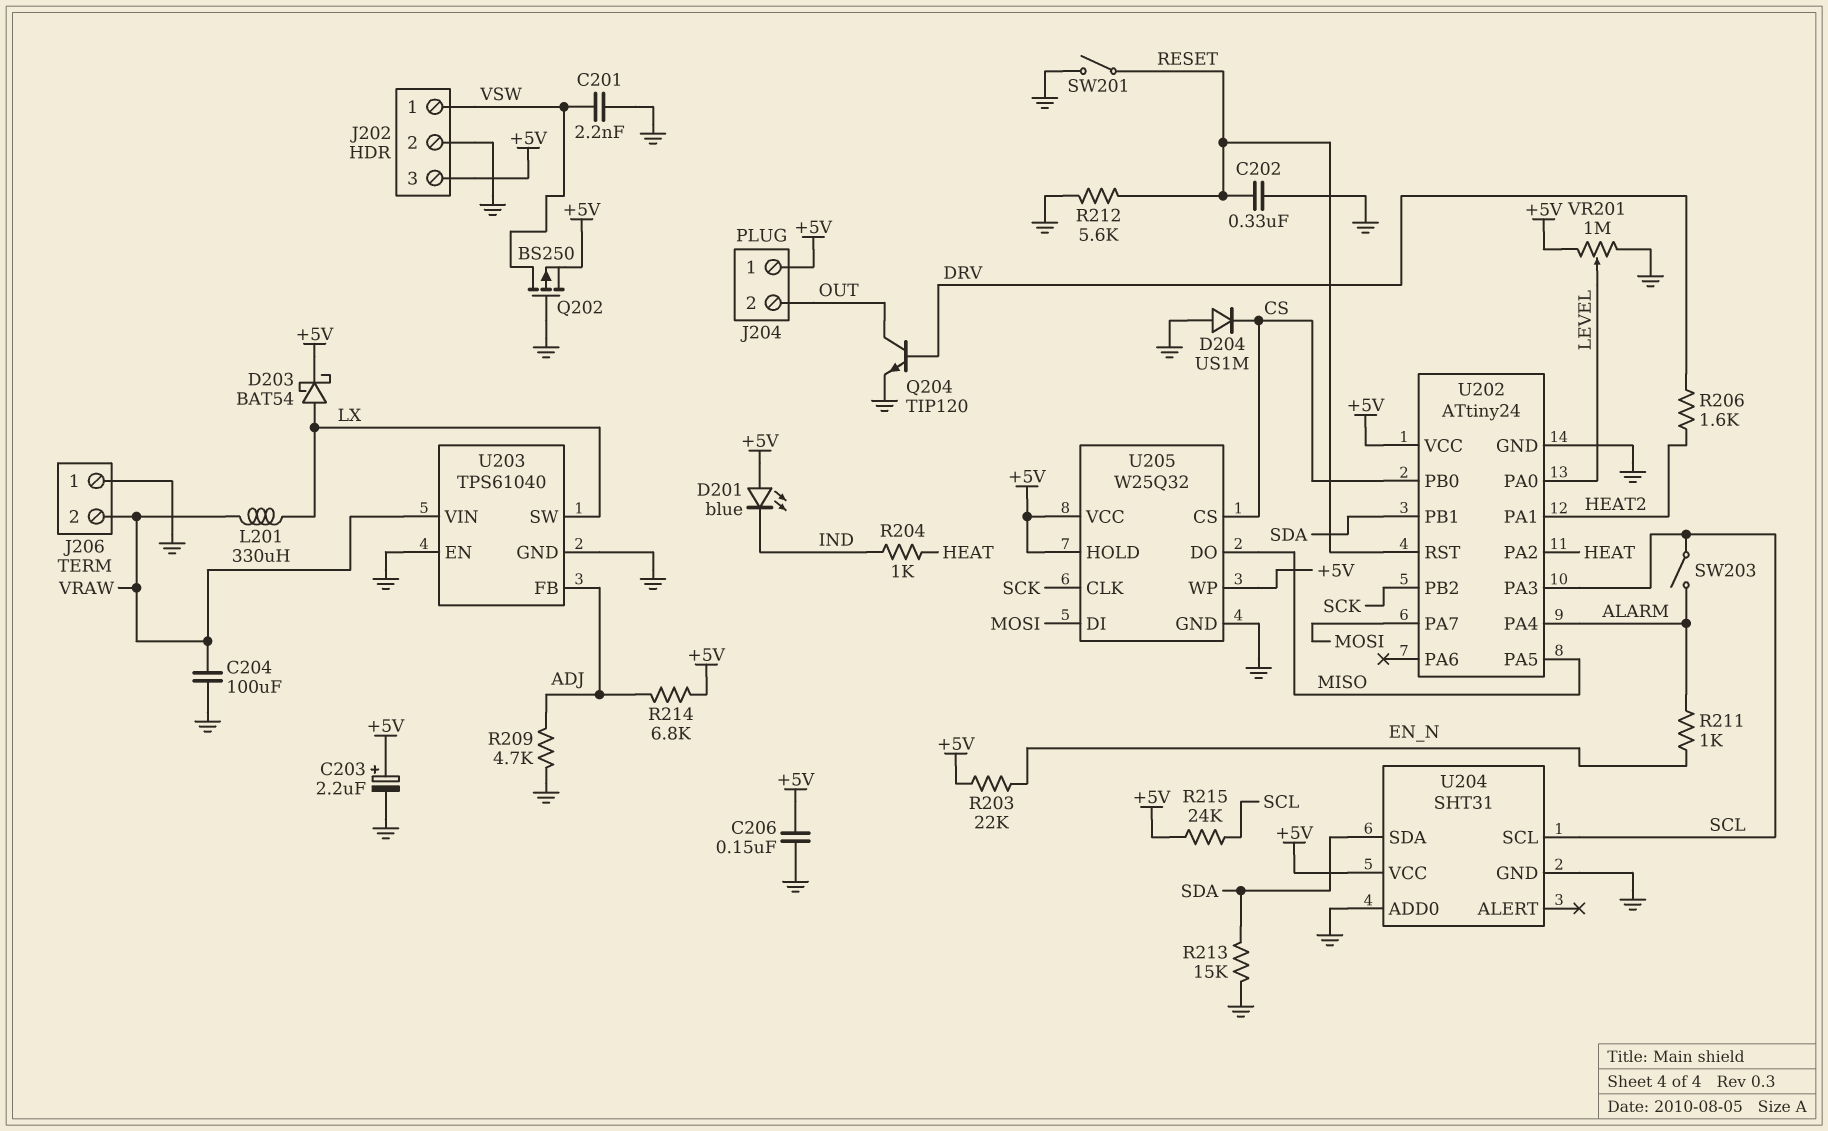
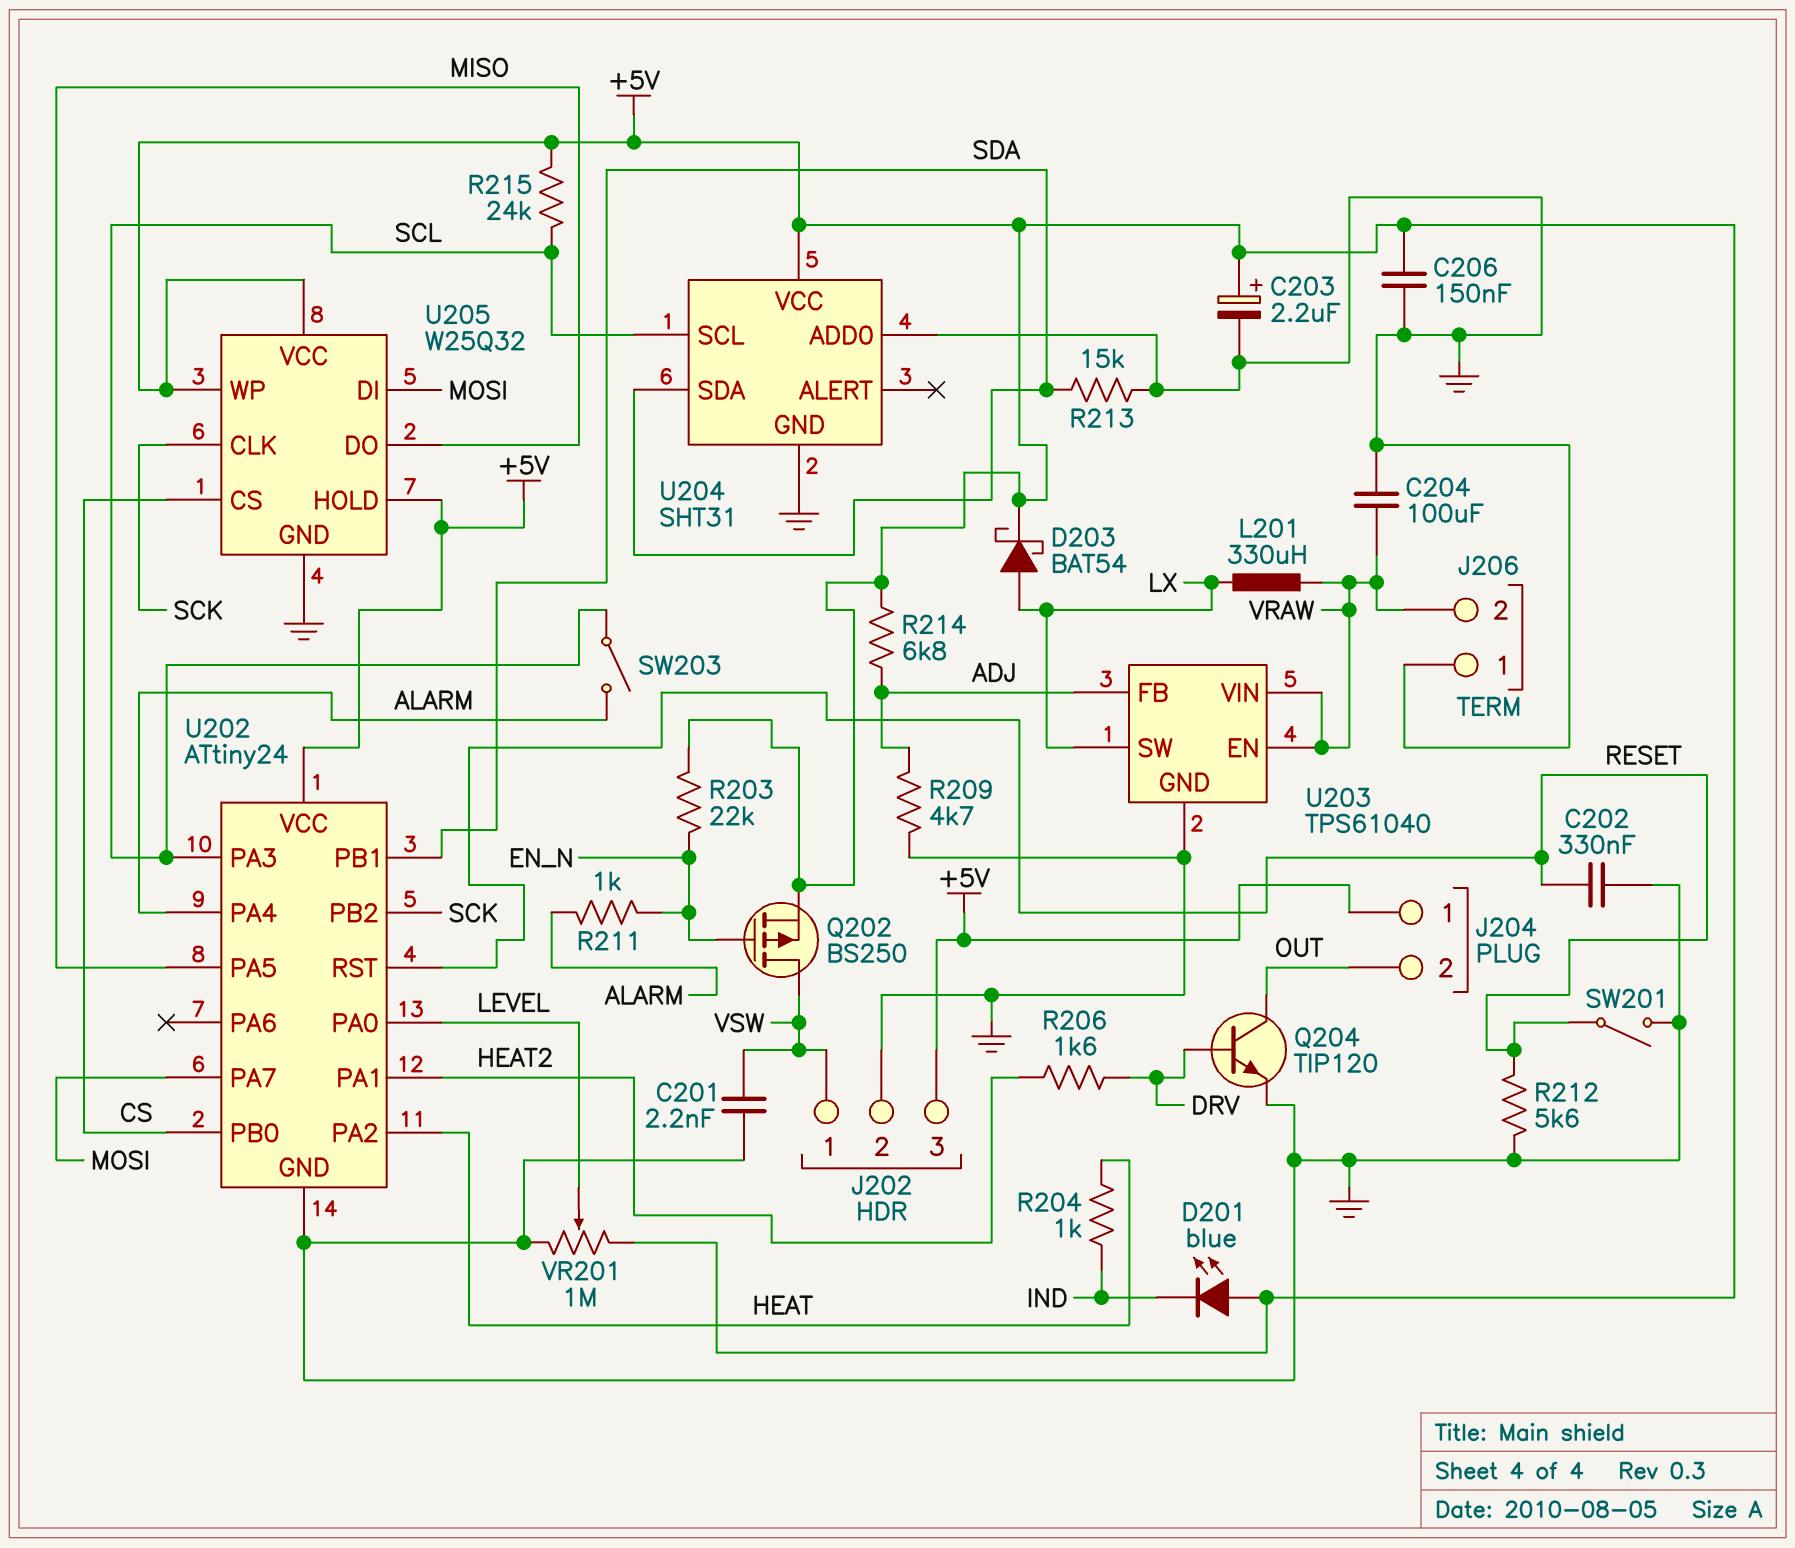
D204: diode US1M (A GND, K CS) -> none
Q202: PMOS BS250 (G GND, D VSW, S +5V) -> PMOS BS250 (G EN_N, D VSW, S +5V)
U203 pin EN: GND -> VRAW

